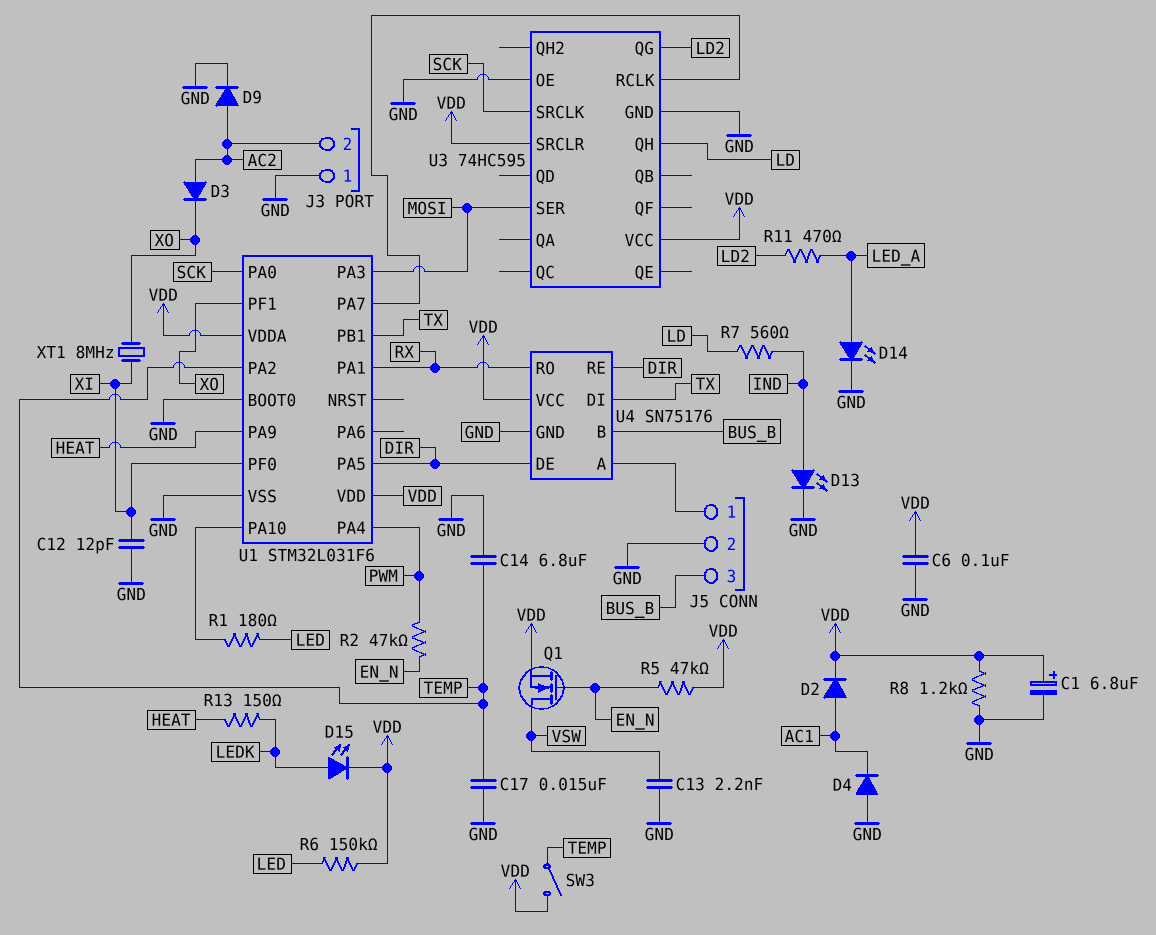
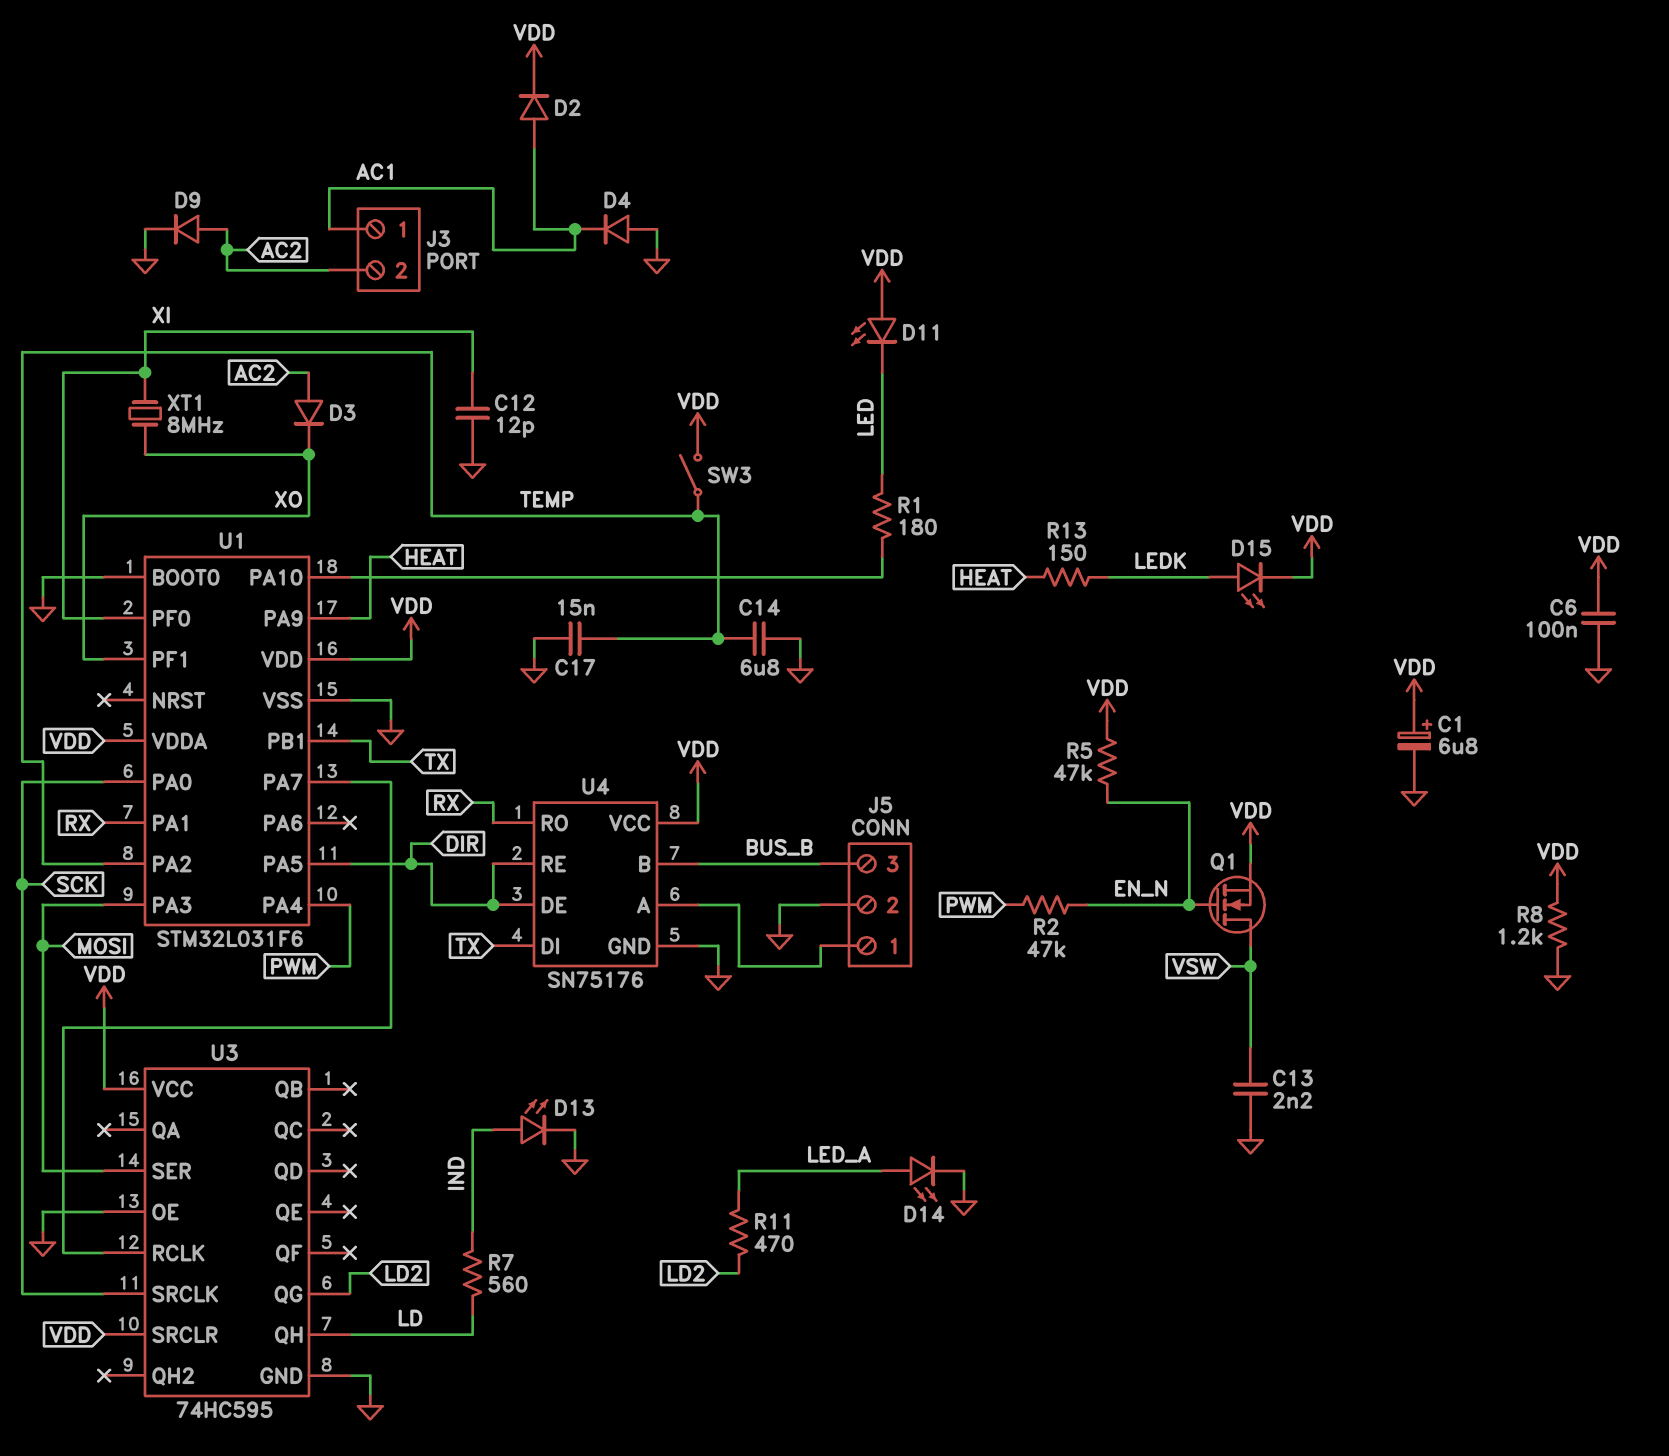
D11: none -> LED (A VDD, K LED)
J3 pin 1: GND -> AC1
R6: 150k (LED, VDD) -> none

